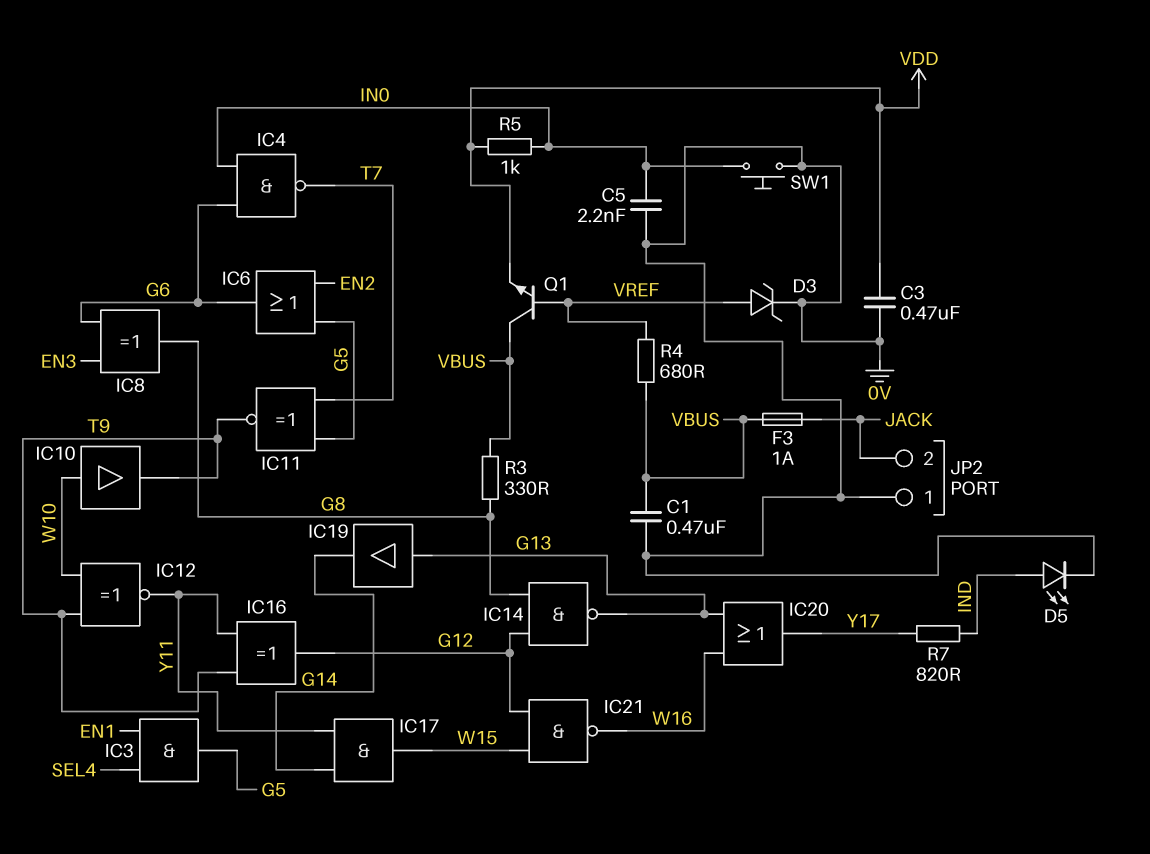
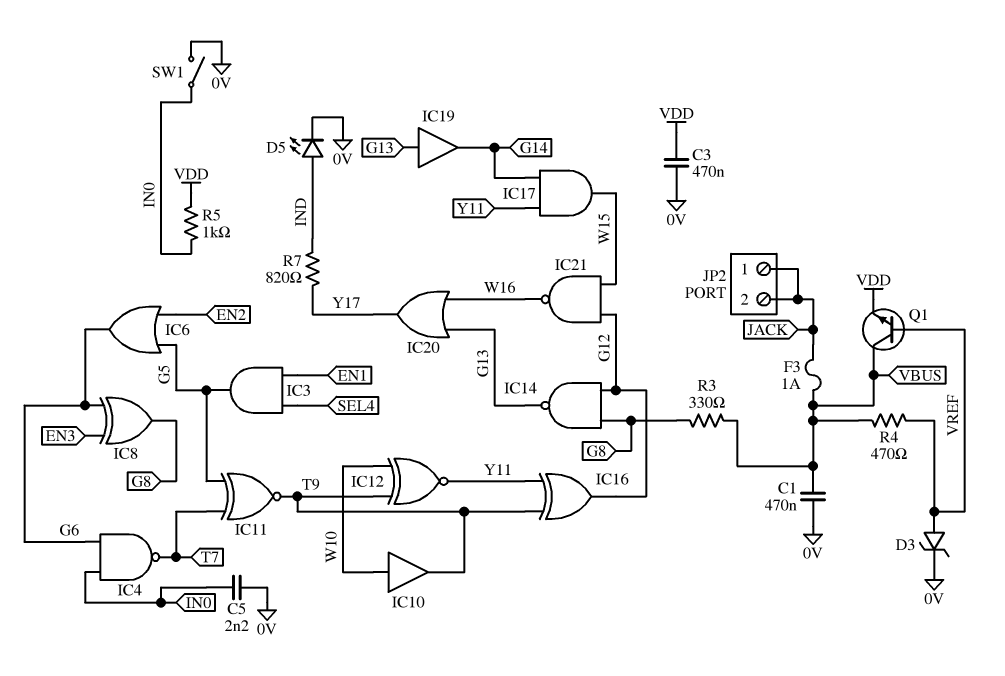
JP2 pin 1: 0V -> JACK
R4: 680 (VBUS, VREF) -> 470 (VBUS, VREF)
SW1: button (0V, IN0) -> switch (0V, IN0)

